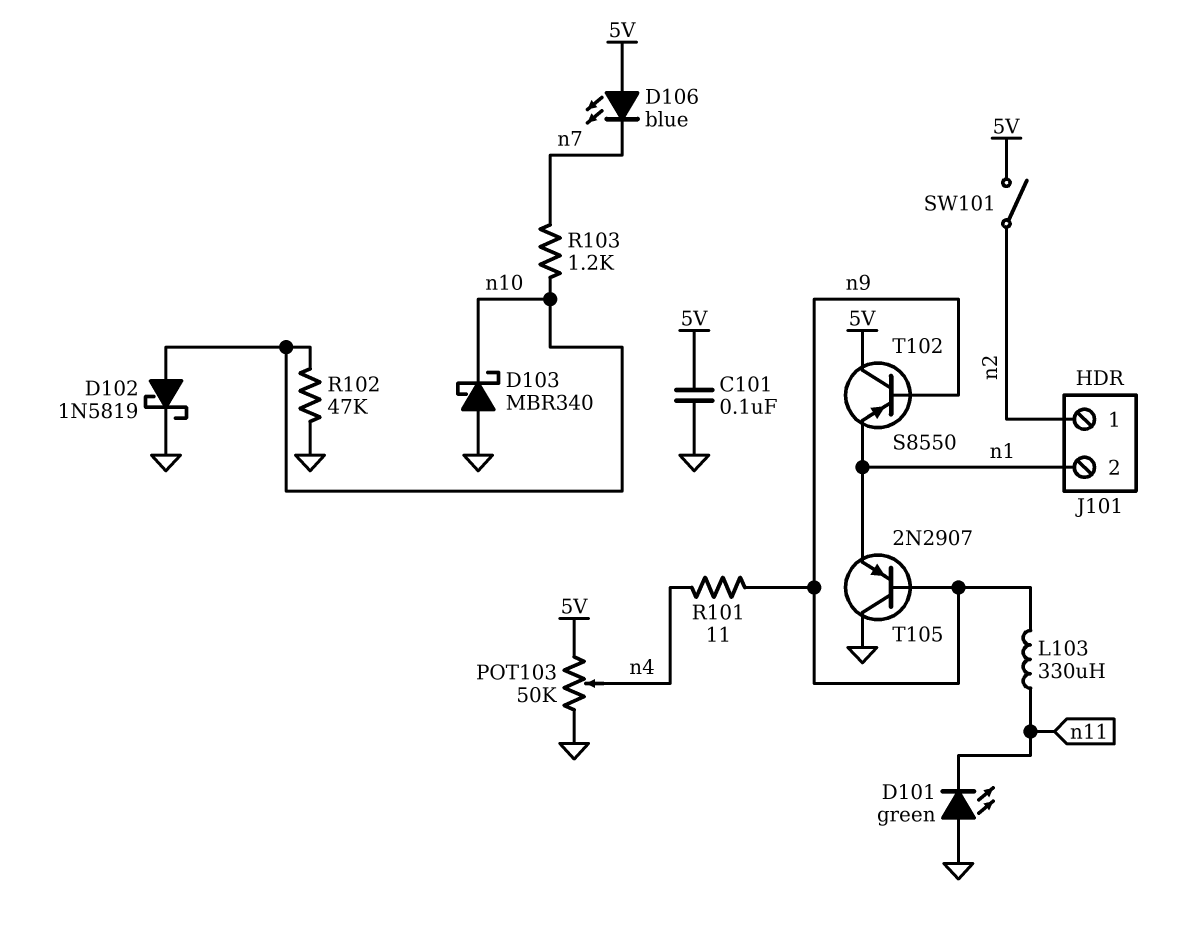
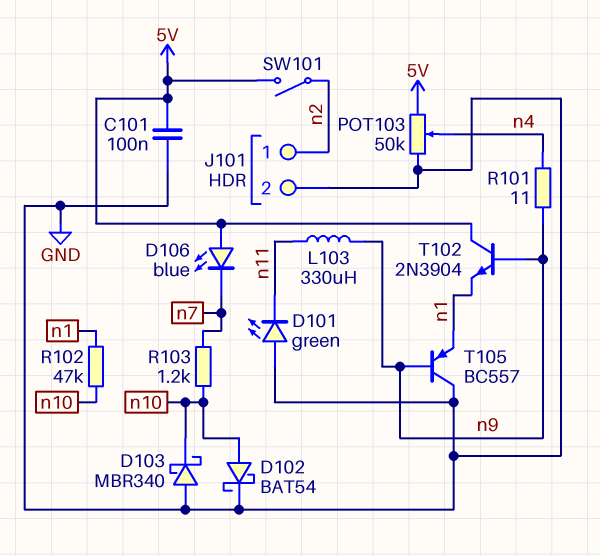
D102: schottky 1N5819 (A n10, K GND) -> schottky BAT54 (A n10, K GND)
J101 pin 2: n1 -> GND
R102: 47k (GND, n10) -> 47k (n1, n10)
T102: PNP S8550 (B n9, C 5V, E n1) -> NPN 2N3904 (B n9, C 5V, E n1)
T105: PNP 2N2907 (B n9, C GND, E n1) -> PNP BC557 (B n9, C GND, E n1)

